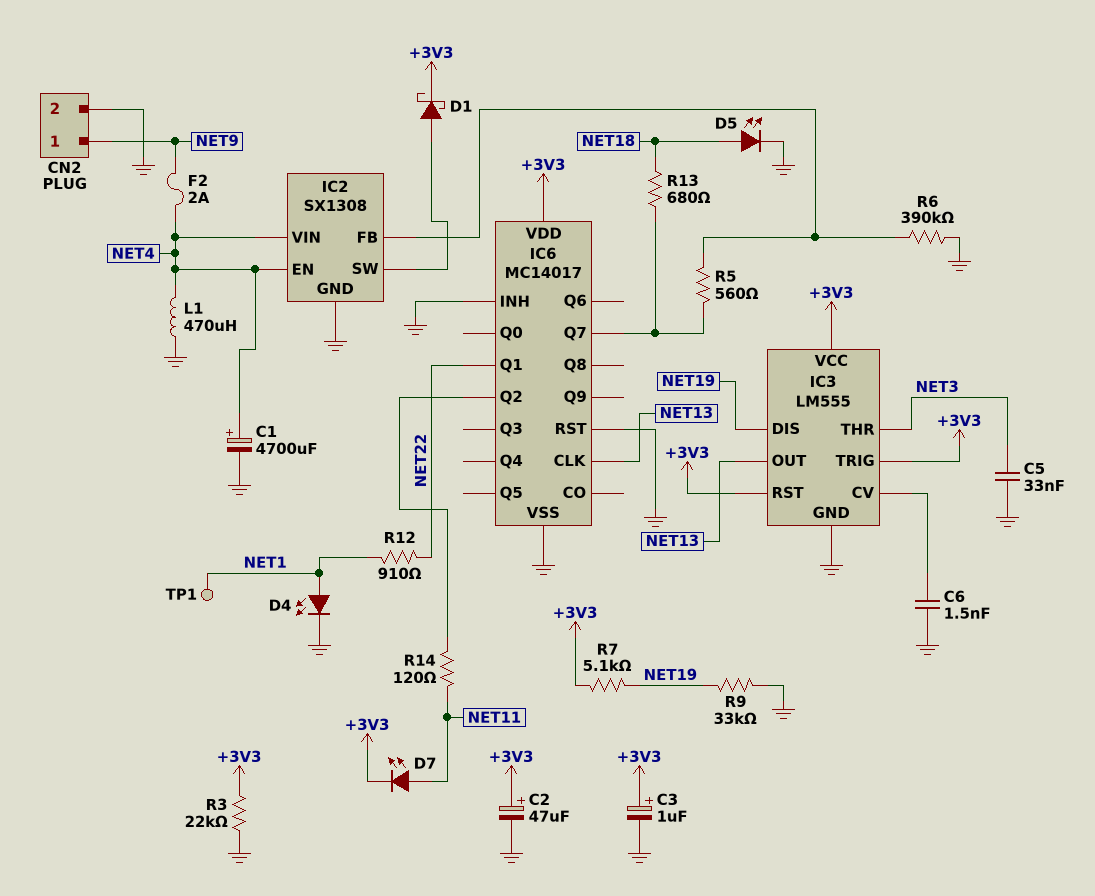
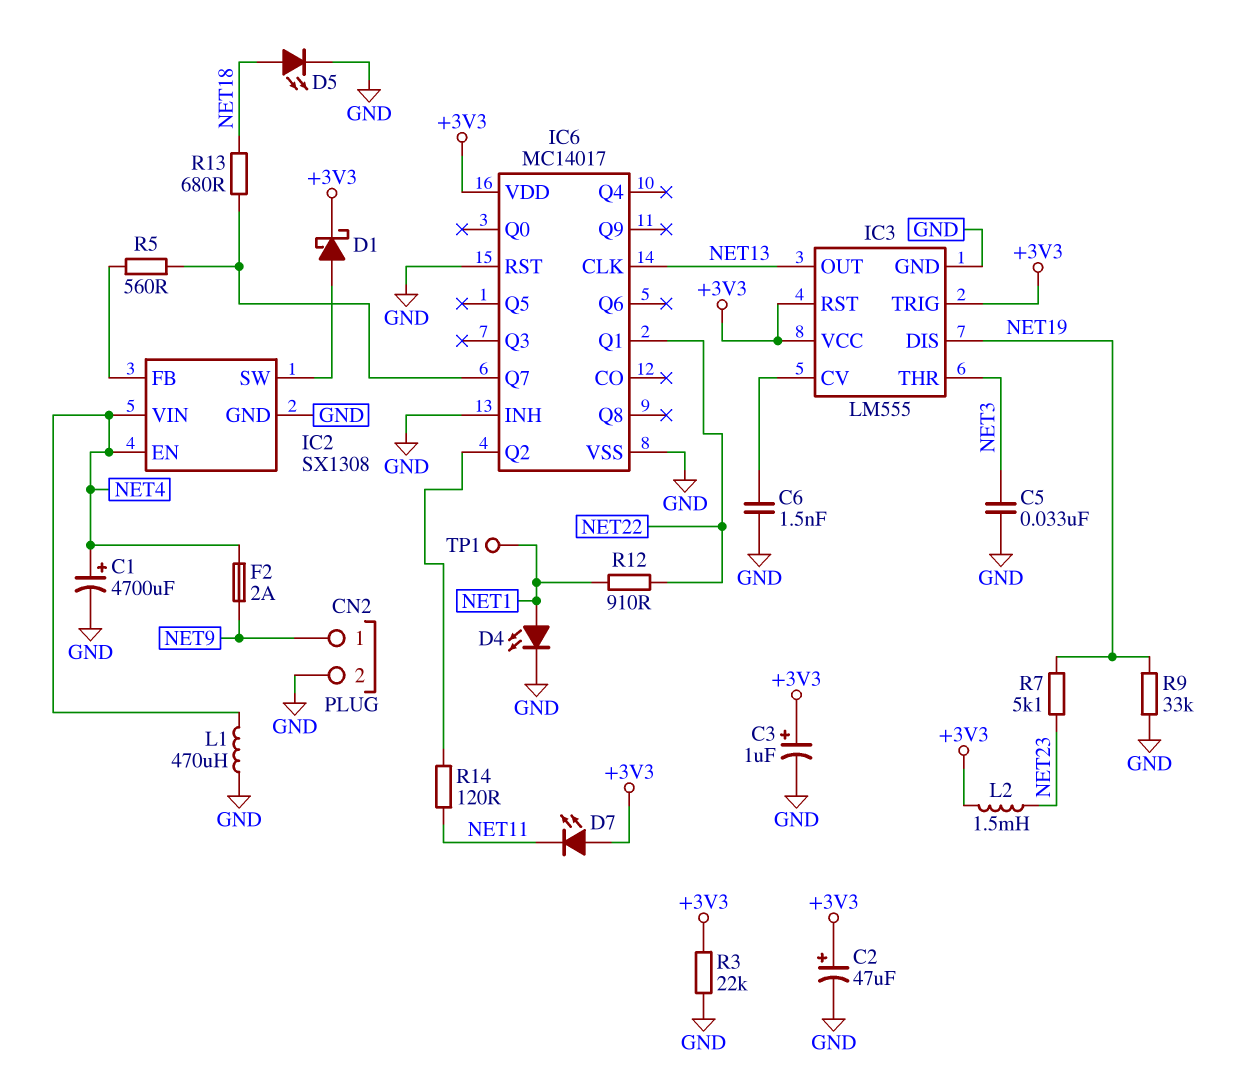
D7: LED (A NET11, K +3V3) -> LED (A +3V3, K NET11)
L2: none -> 1.5mH (+3V3, NET23)
R6: 390k (GND, IC2/FB) -> none
R7: 5.1k (+3V3, NET19) -> 5.1k (NET19, NET23)

